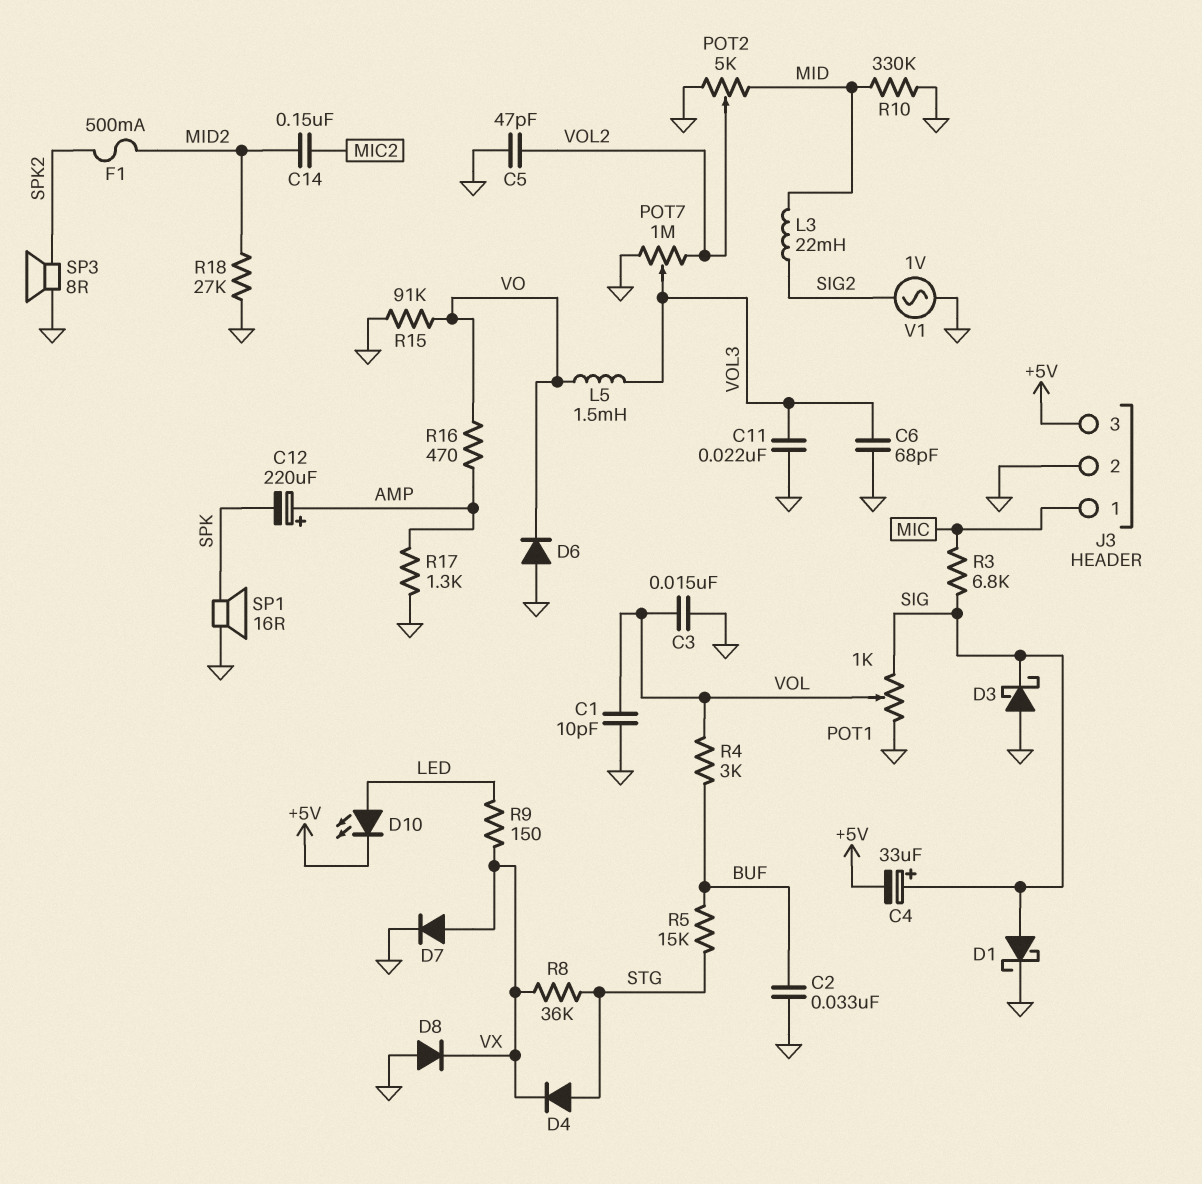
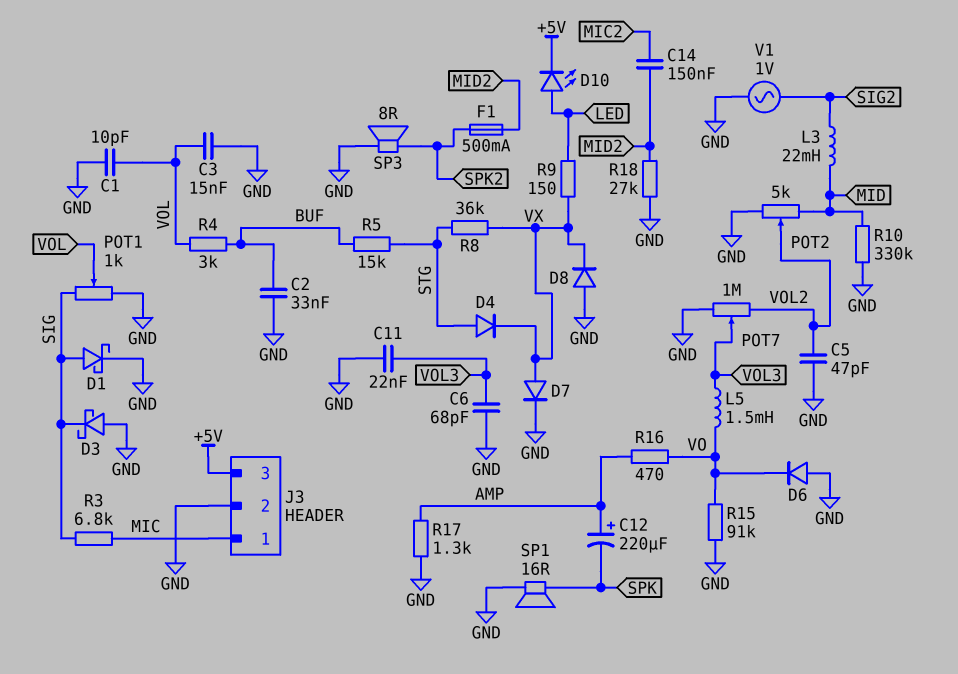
C4: 33uF (plus SIG, minus +5V) -> none

